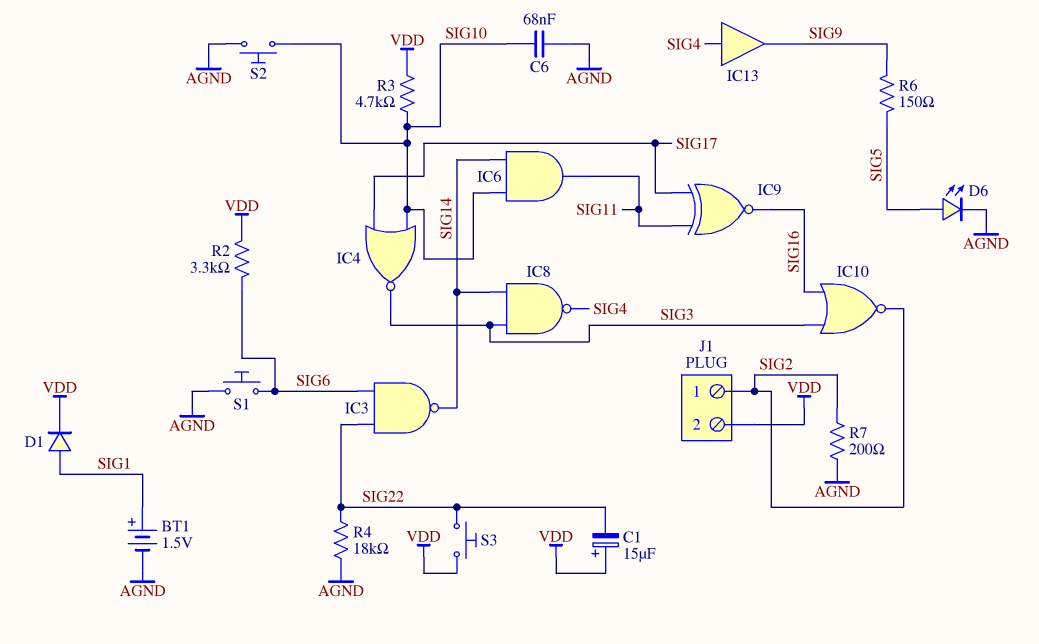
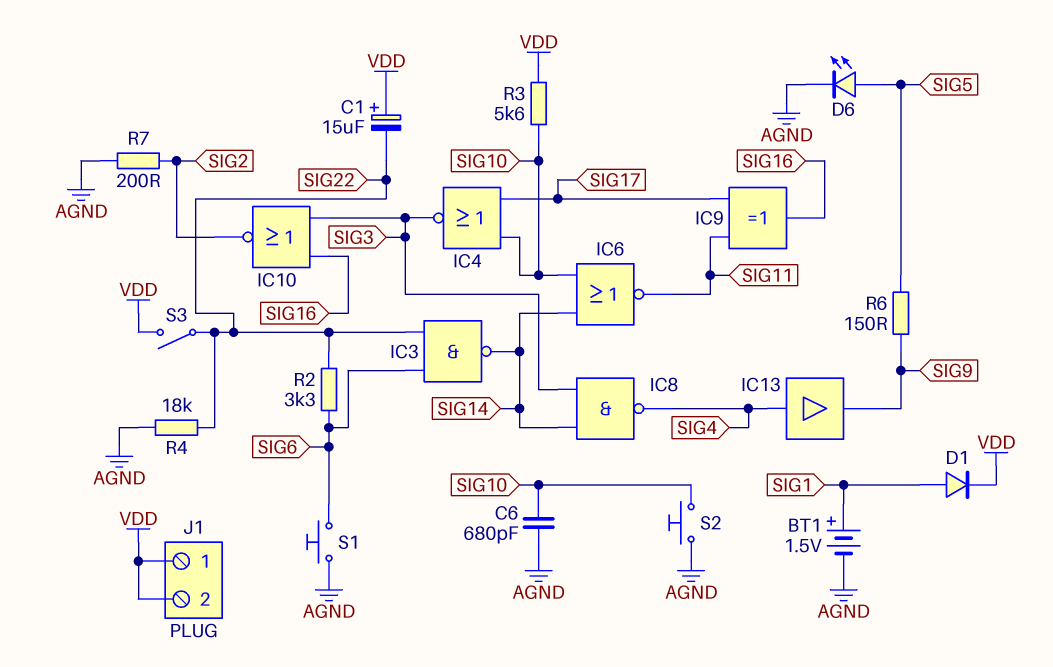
C6: 68nF (AGND, SIG10) -> 680pF (AGND, SIG10)
IC6: AND (in SIG10, in SIG14, out SIG11) -> NOR (in SIG10, in SIG14, out SIG11)
IC9: XNOR (in SIG11, in SIG17, out SIG16) -> XOR (in SIG11, in SIG17, out SIG16)
J1 pin 1: SIG2 -> VDD
R2: 3.3k (SIG6, VDD) -> 3.3k (SIG6, SIG22)
R3: 4.7k (SIG10, VDD) -> 5.6k (SIG10, VDD)
S3: button (SIG22, VDD) -> switch (SIG22, VDD)

